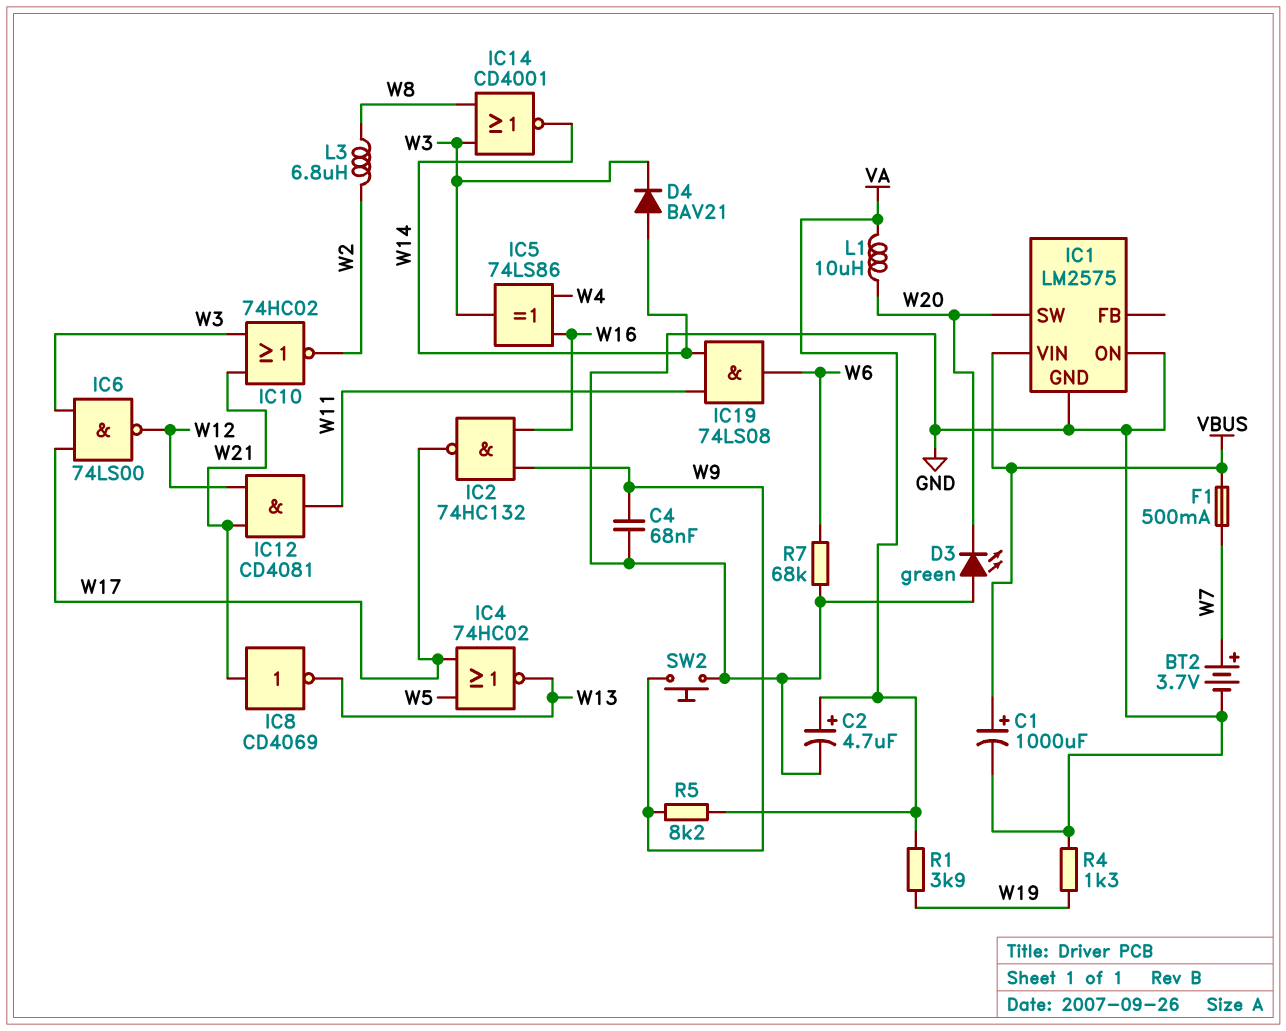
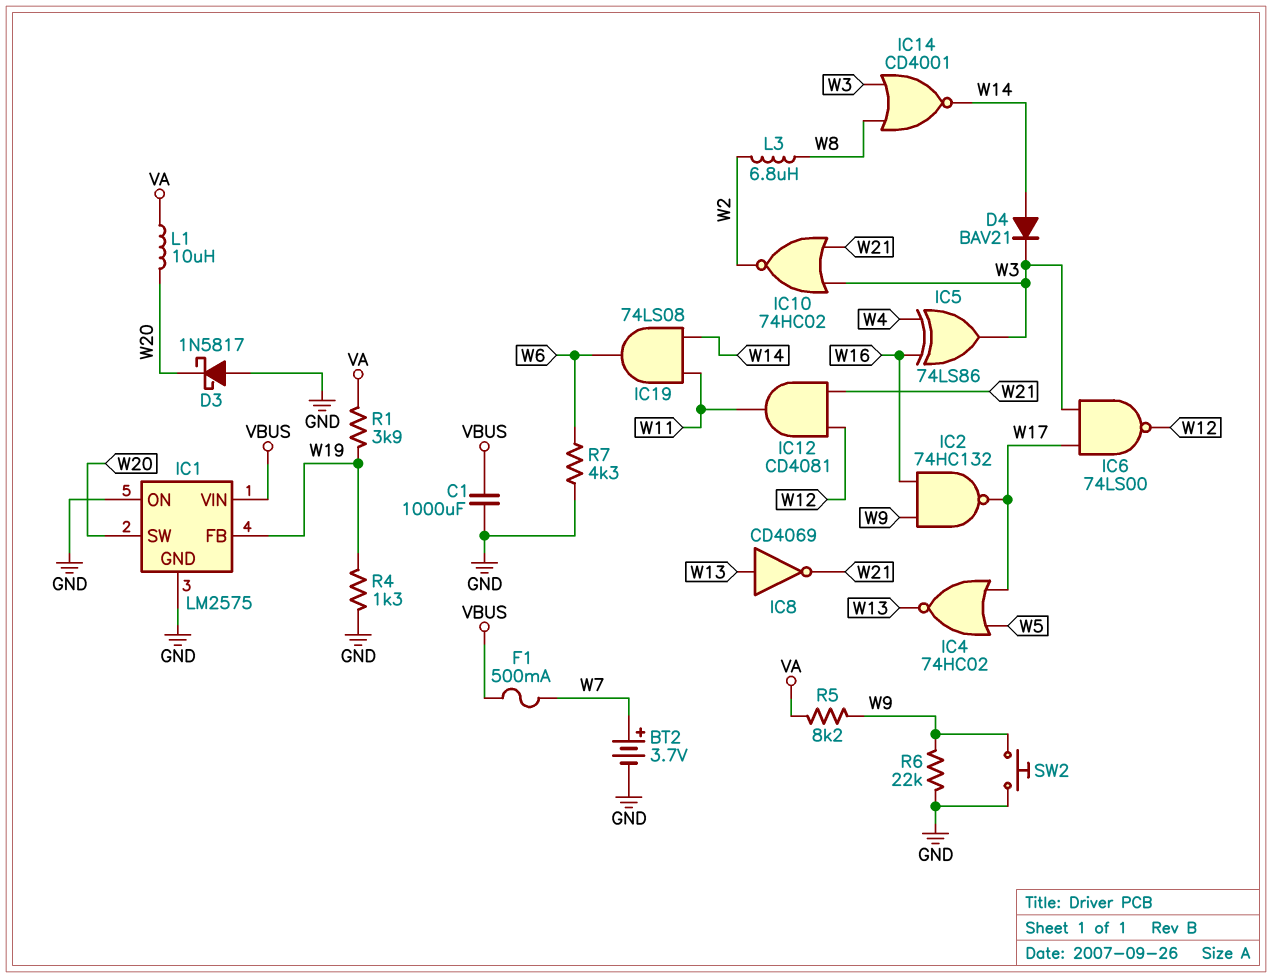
C1: 1000uF (plus VBUS, minus GND) -> 1000uF (GND, VBUS)
C2: 4.7uF (plus VA, minus GND) -> none
C4: 68nF (GND, W9) -> none
D3: LED green (A GND, K W20) -> schottky 1N5817 (A GND, K W20)
IC1 pin FB: none -> W19
IC8: NOT CD4069 (in W21, out W13) -> NOT CD4069 (in W13, out W21)
R6: none -> 22k (GND, W9)
R7: 68k (GND, W6) -> 4.3k (GND, W6)

